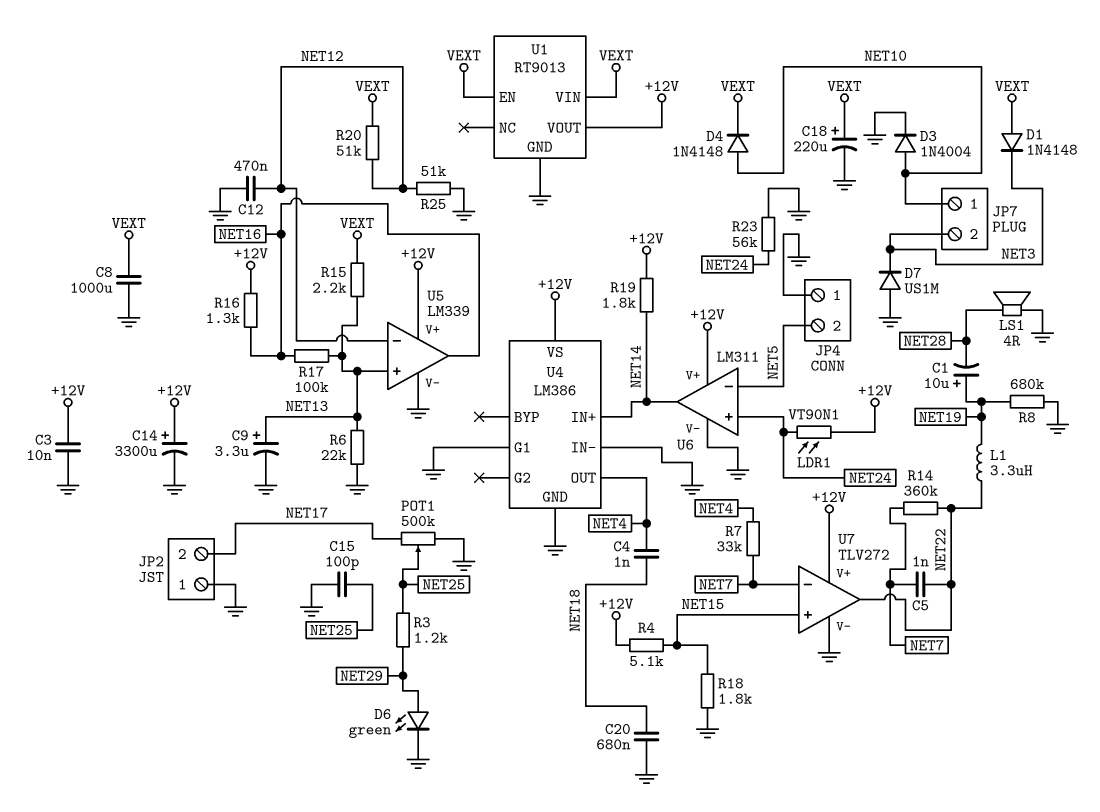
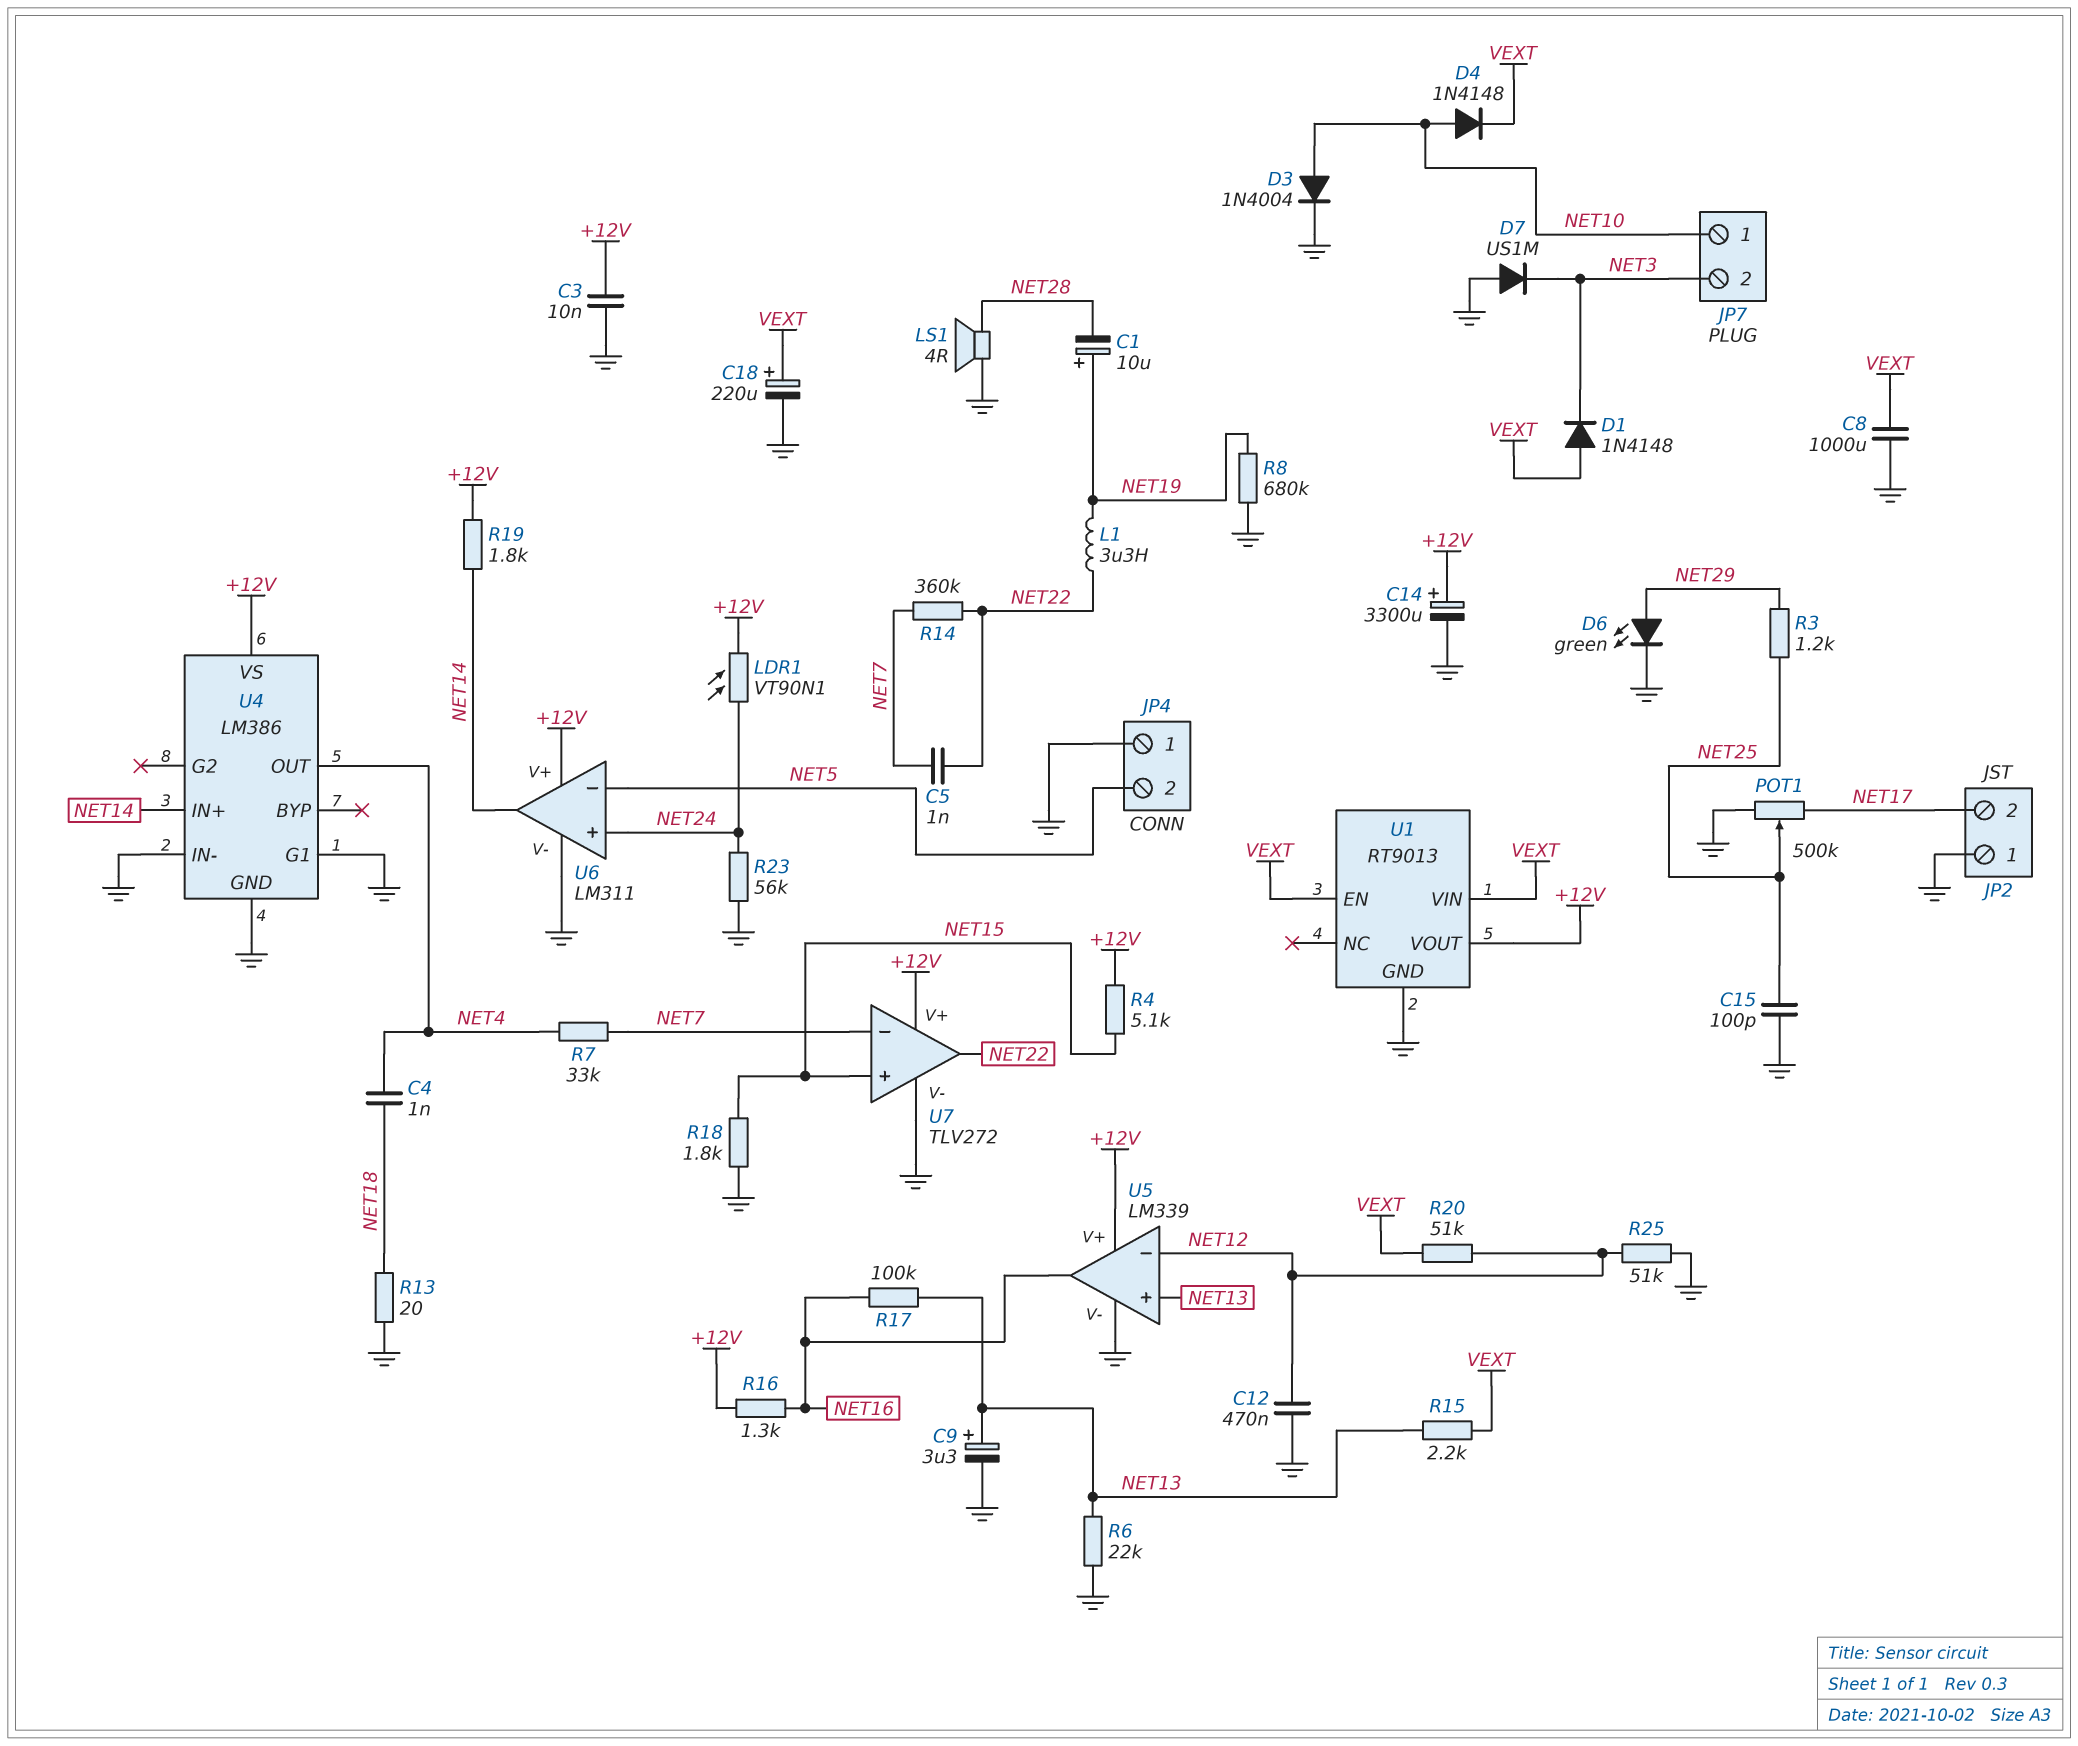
C20: 680nF (GND, NET18) -> none
R13: none -> 20 (GND, NET18)

